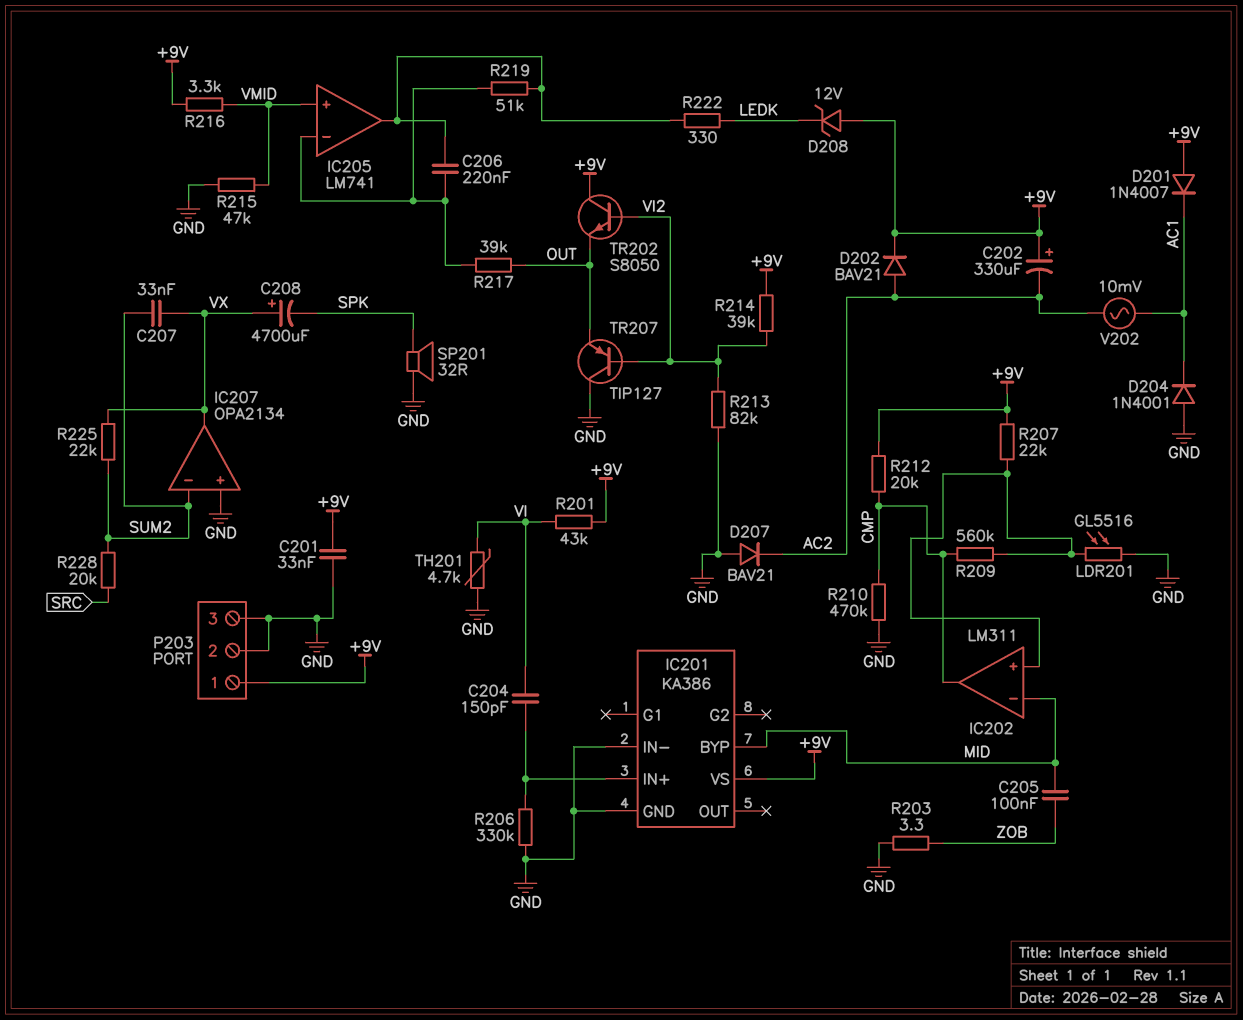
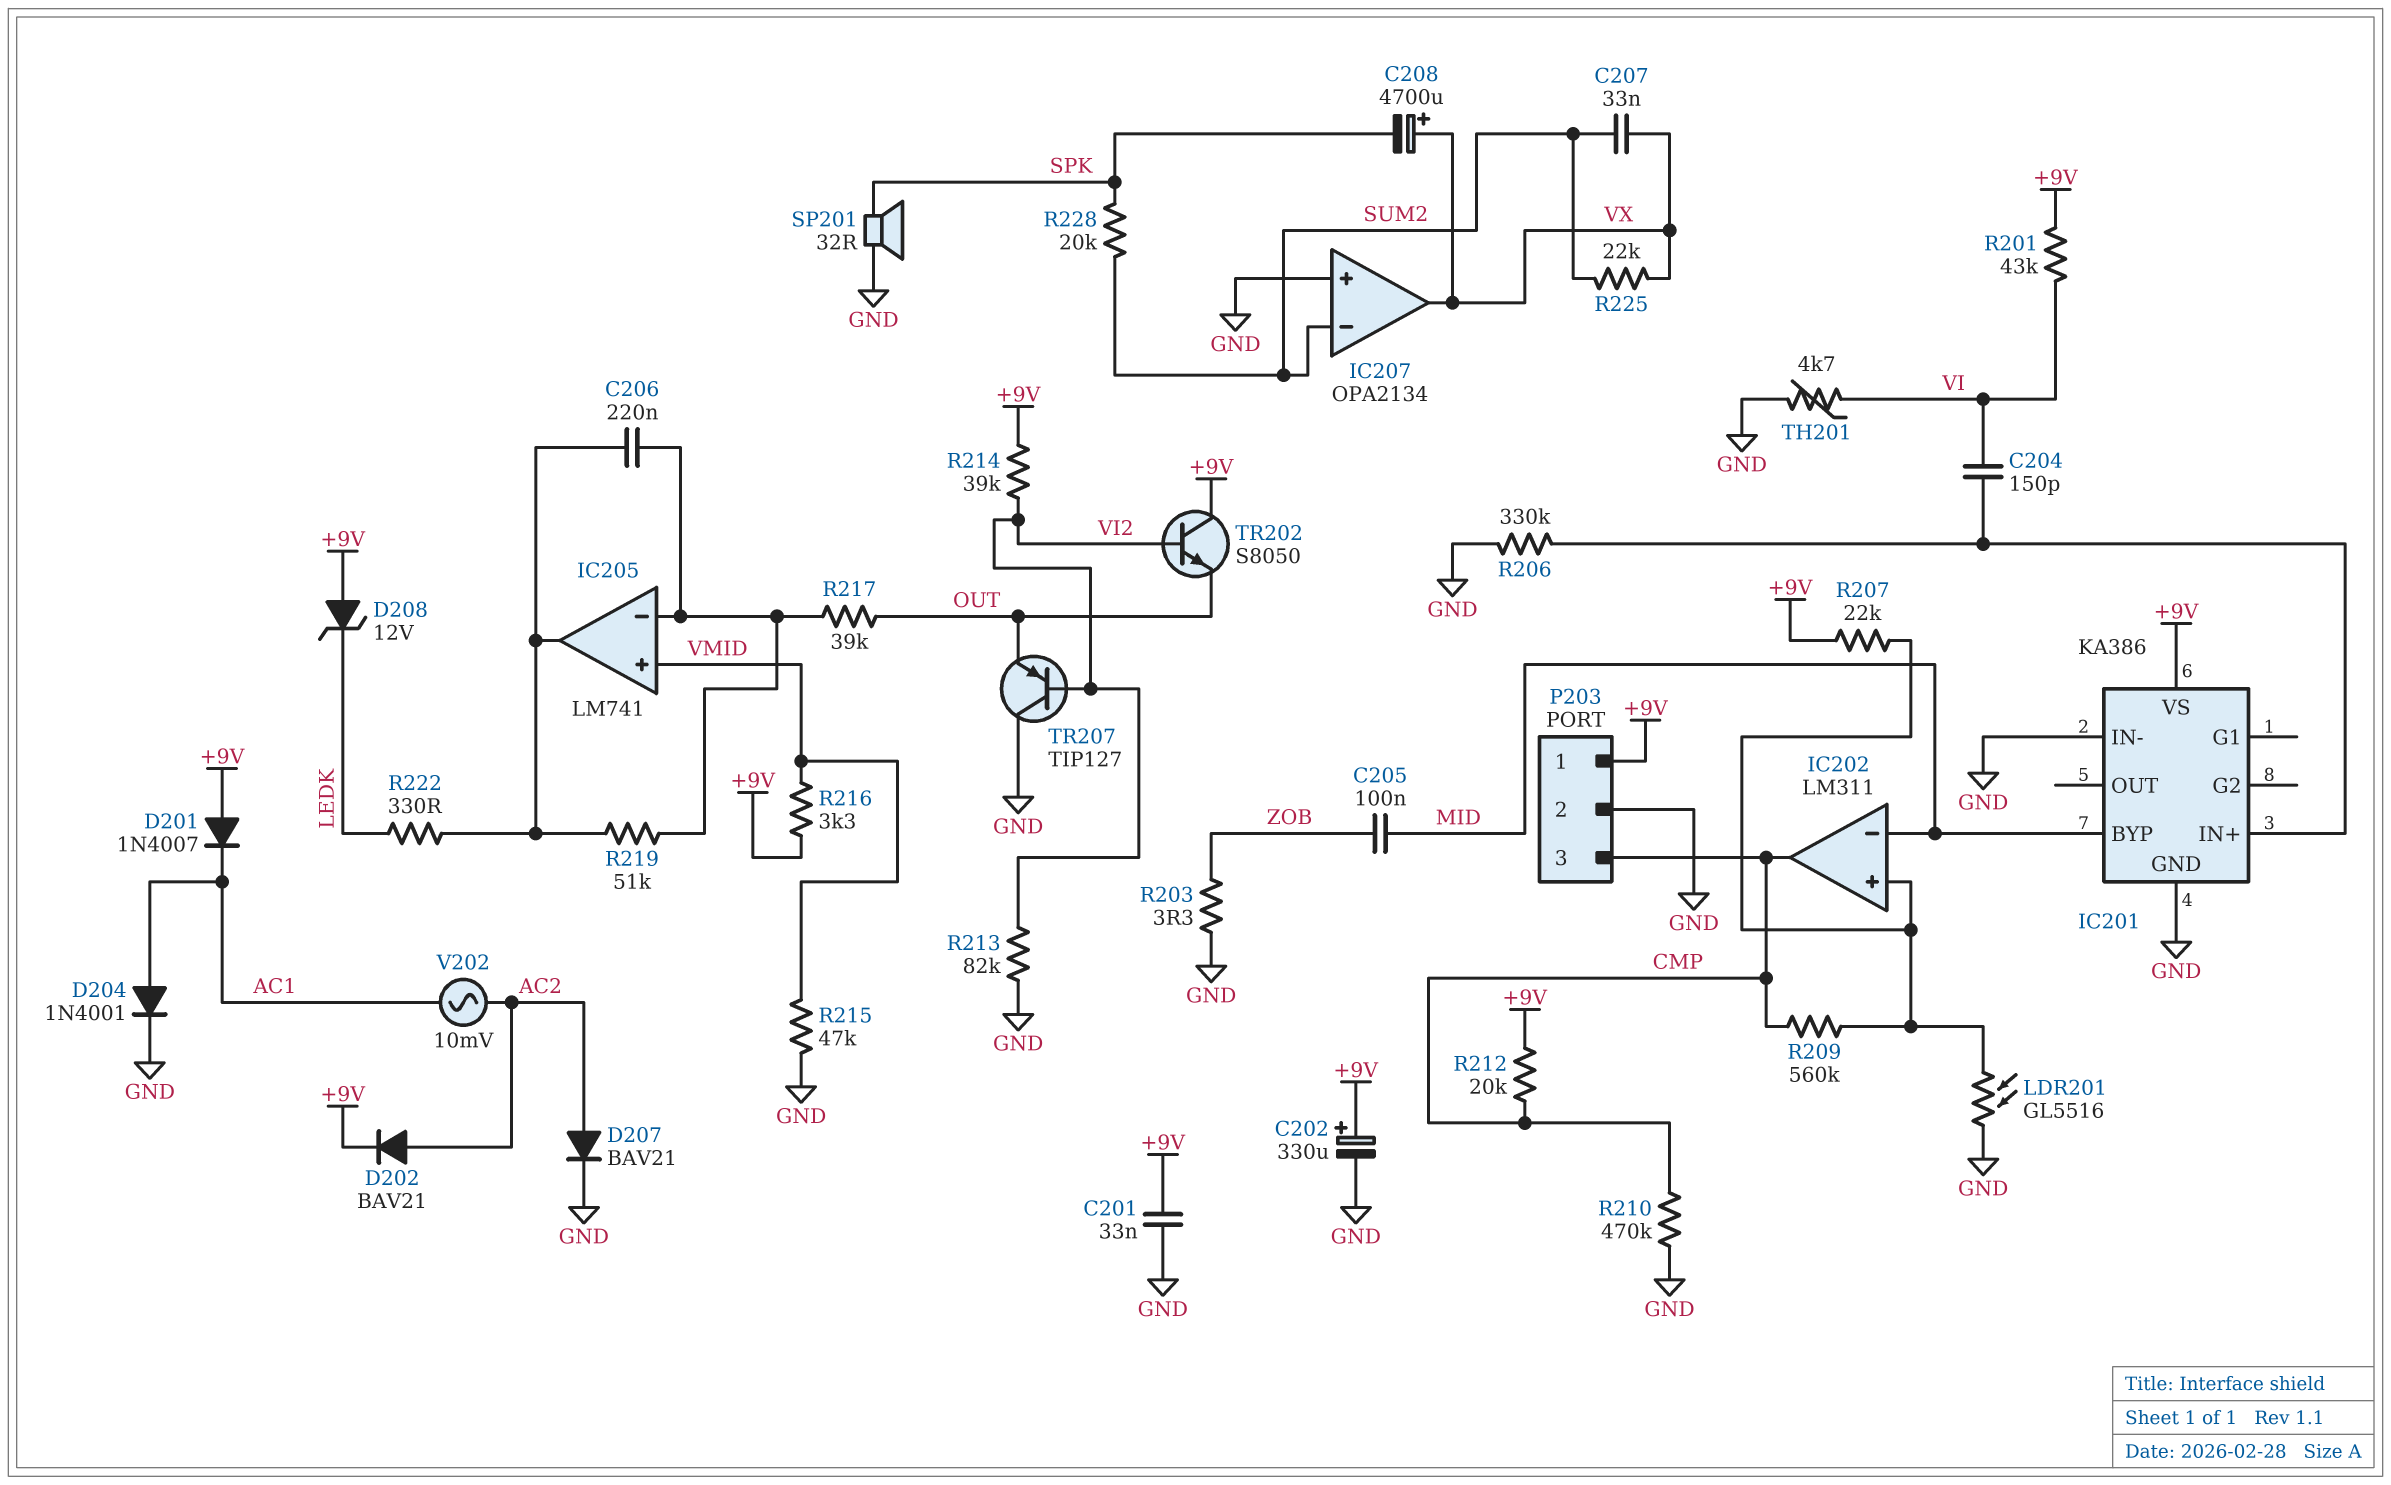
C202: 330uF (plus +9V, minus AC2) -> 330uF (plus +9V, minus GND)
D204: diode 1N4001 (A GND, K AC1) -> diode 1N4001 (A AC1, K GND)
D207: diode BAV21 (A GND, K AC2) -> diode BAV21 (A AC2, K GND)
P203 pin 3: GND -> CMP
R228: 20k (SRC, SUM2) -> 20k (SPK, SUM2)

